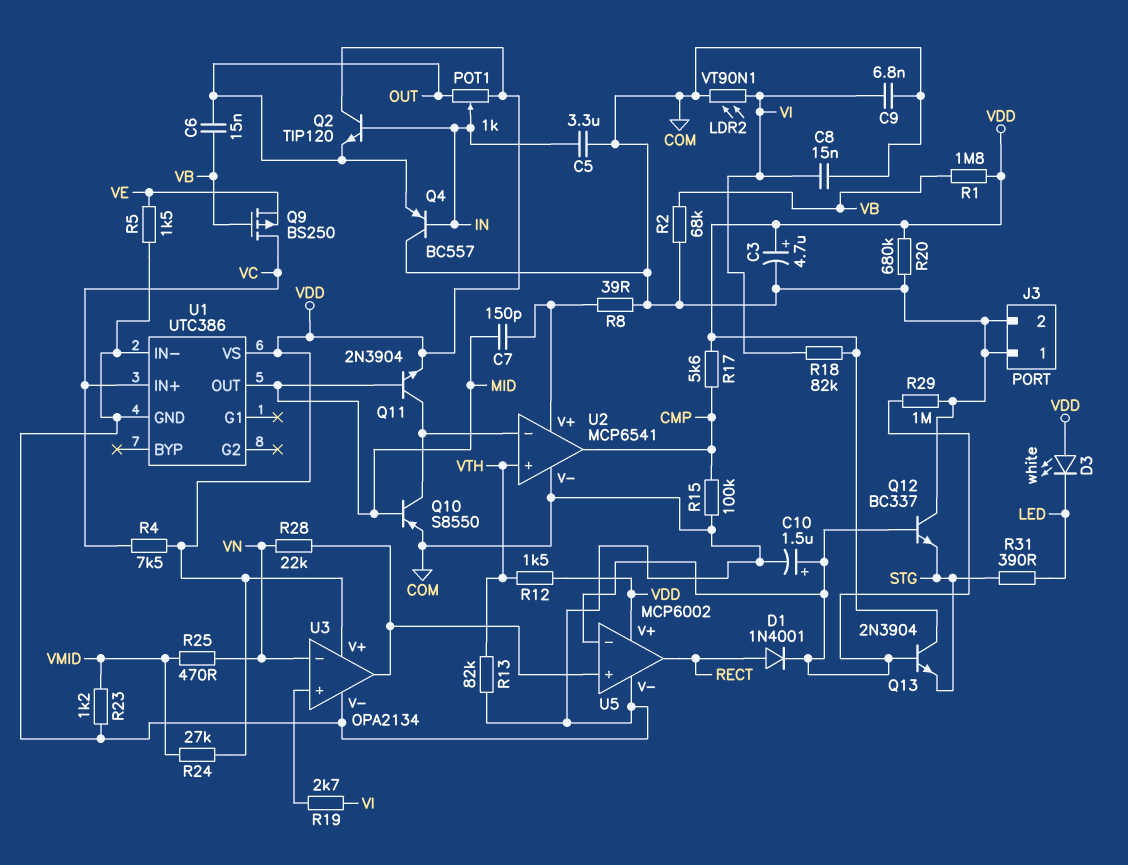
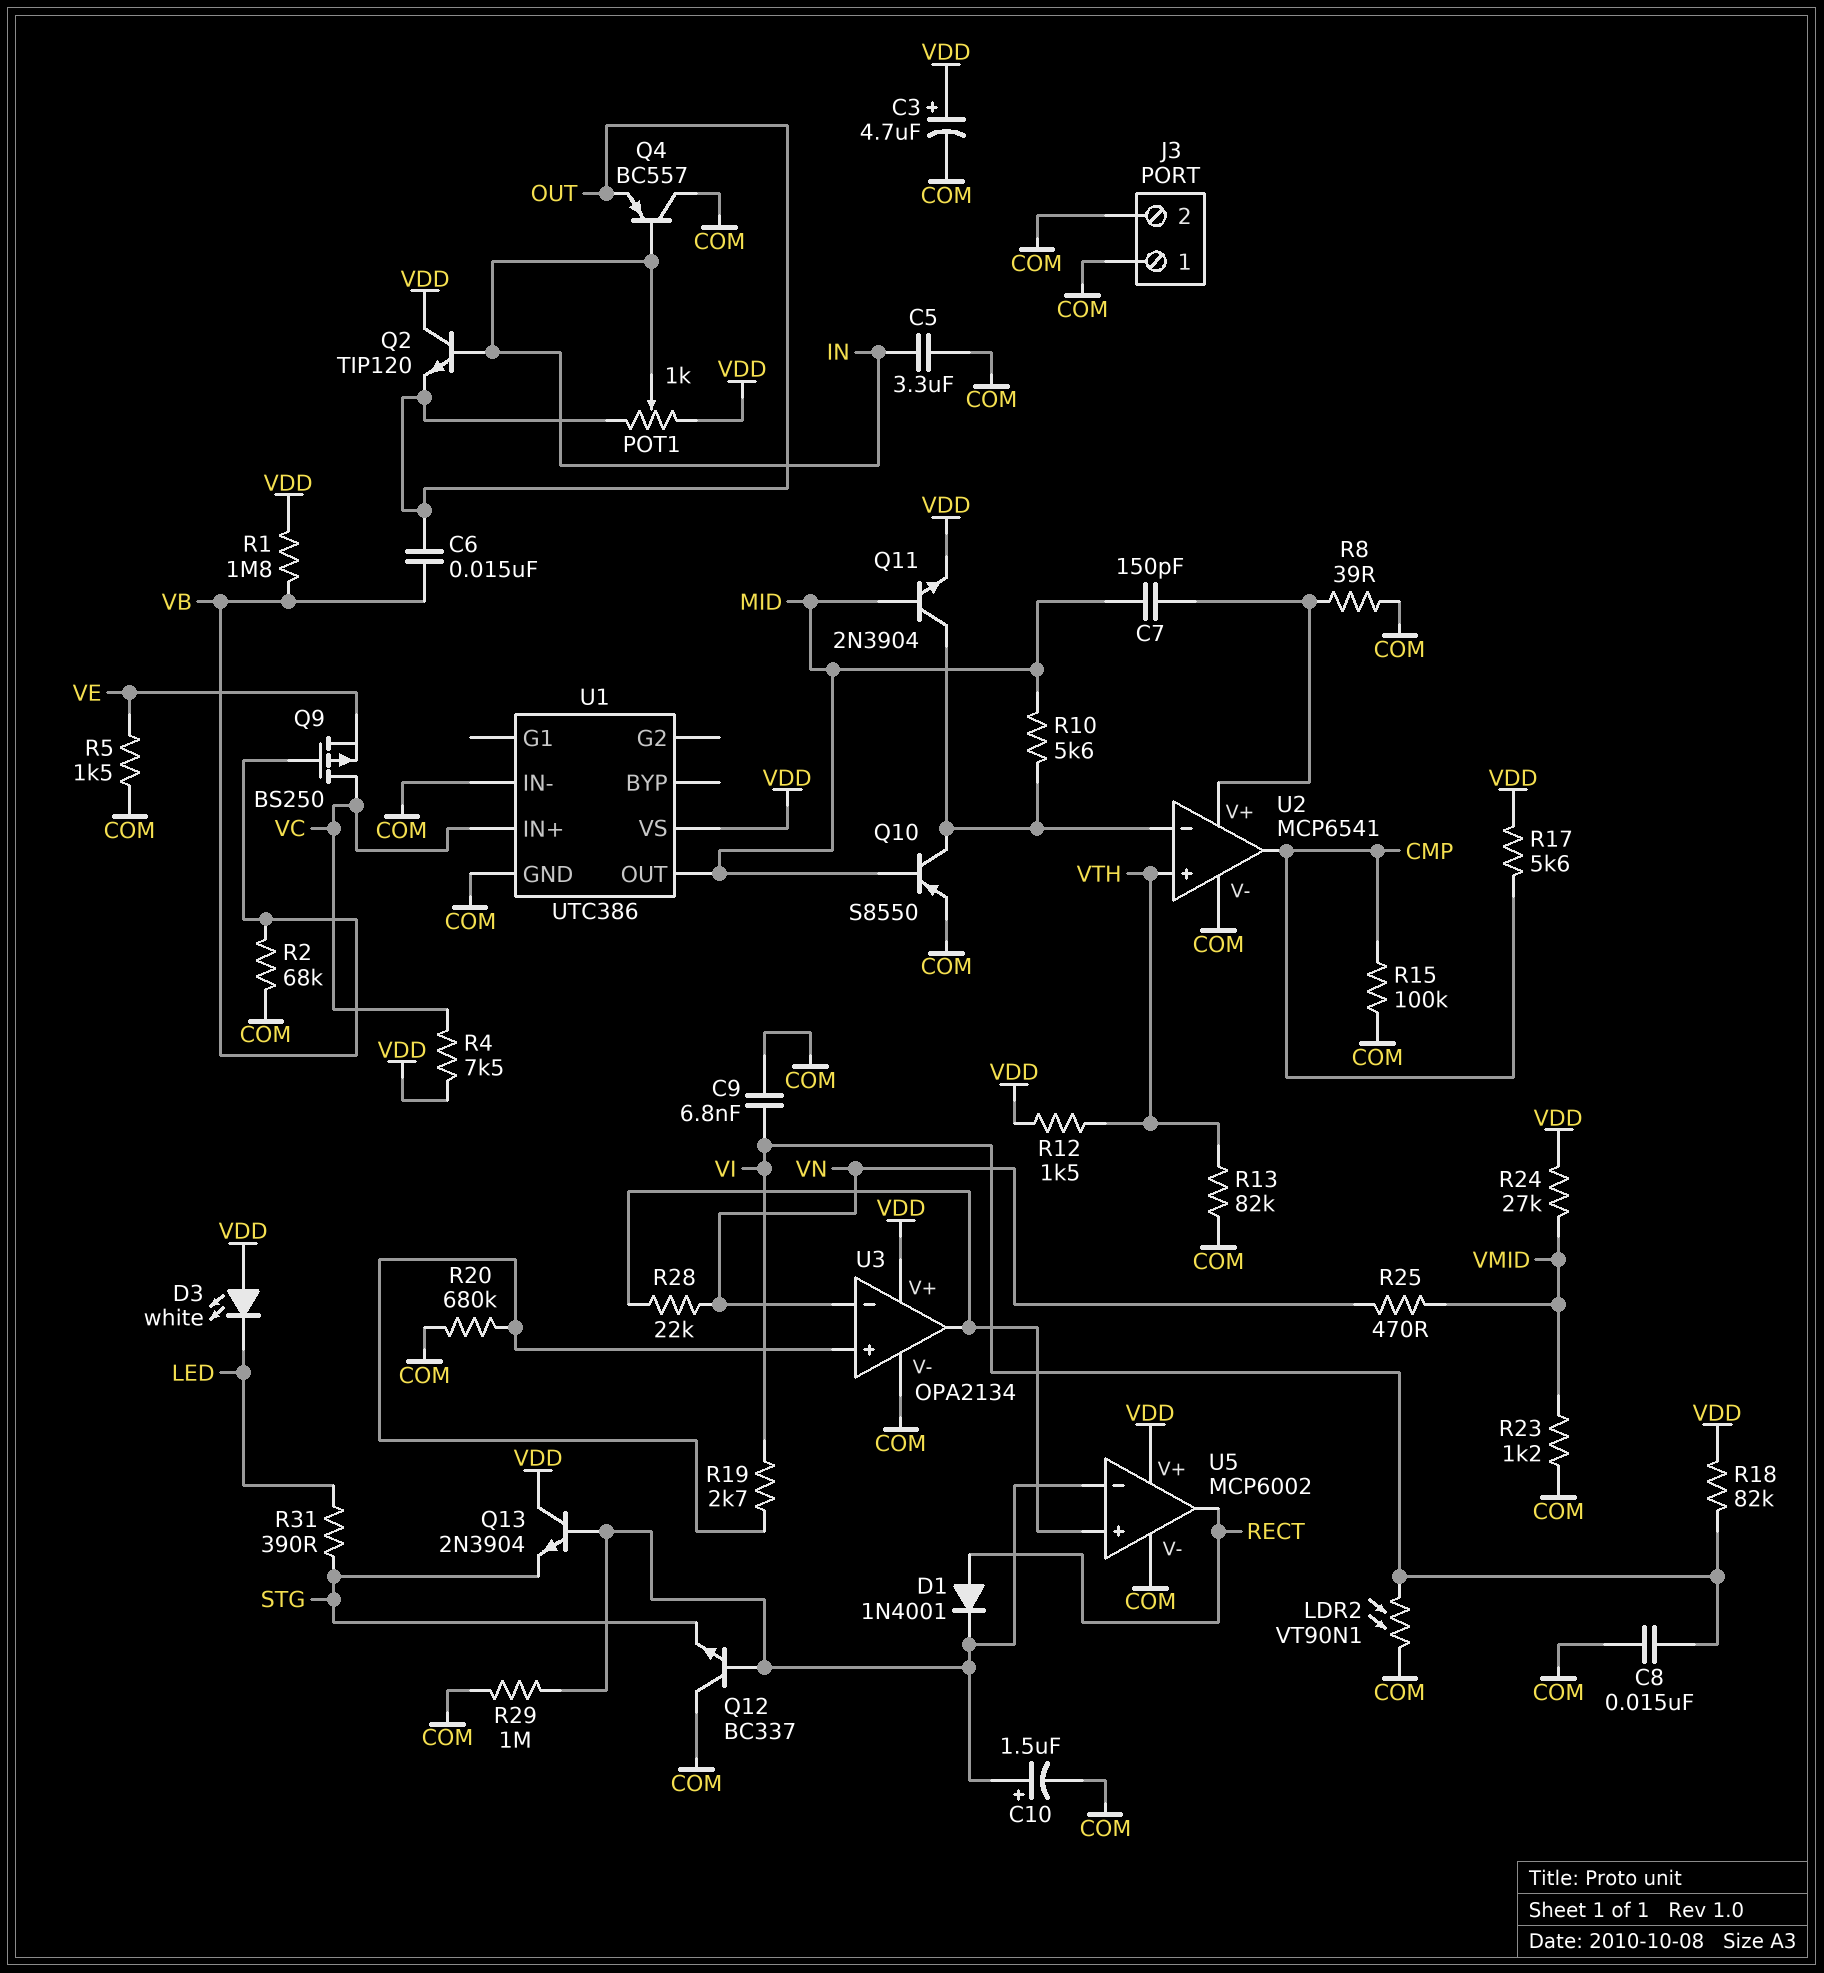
R10: none -> 5.6k (MID, U2/in-)
R20: 680k (COM, VDD) -> 680k (COM, U3/in+)

